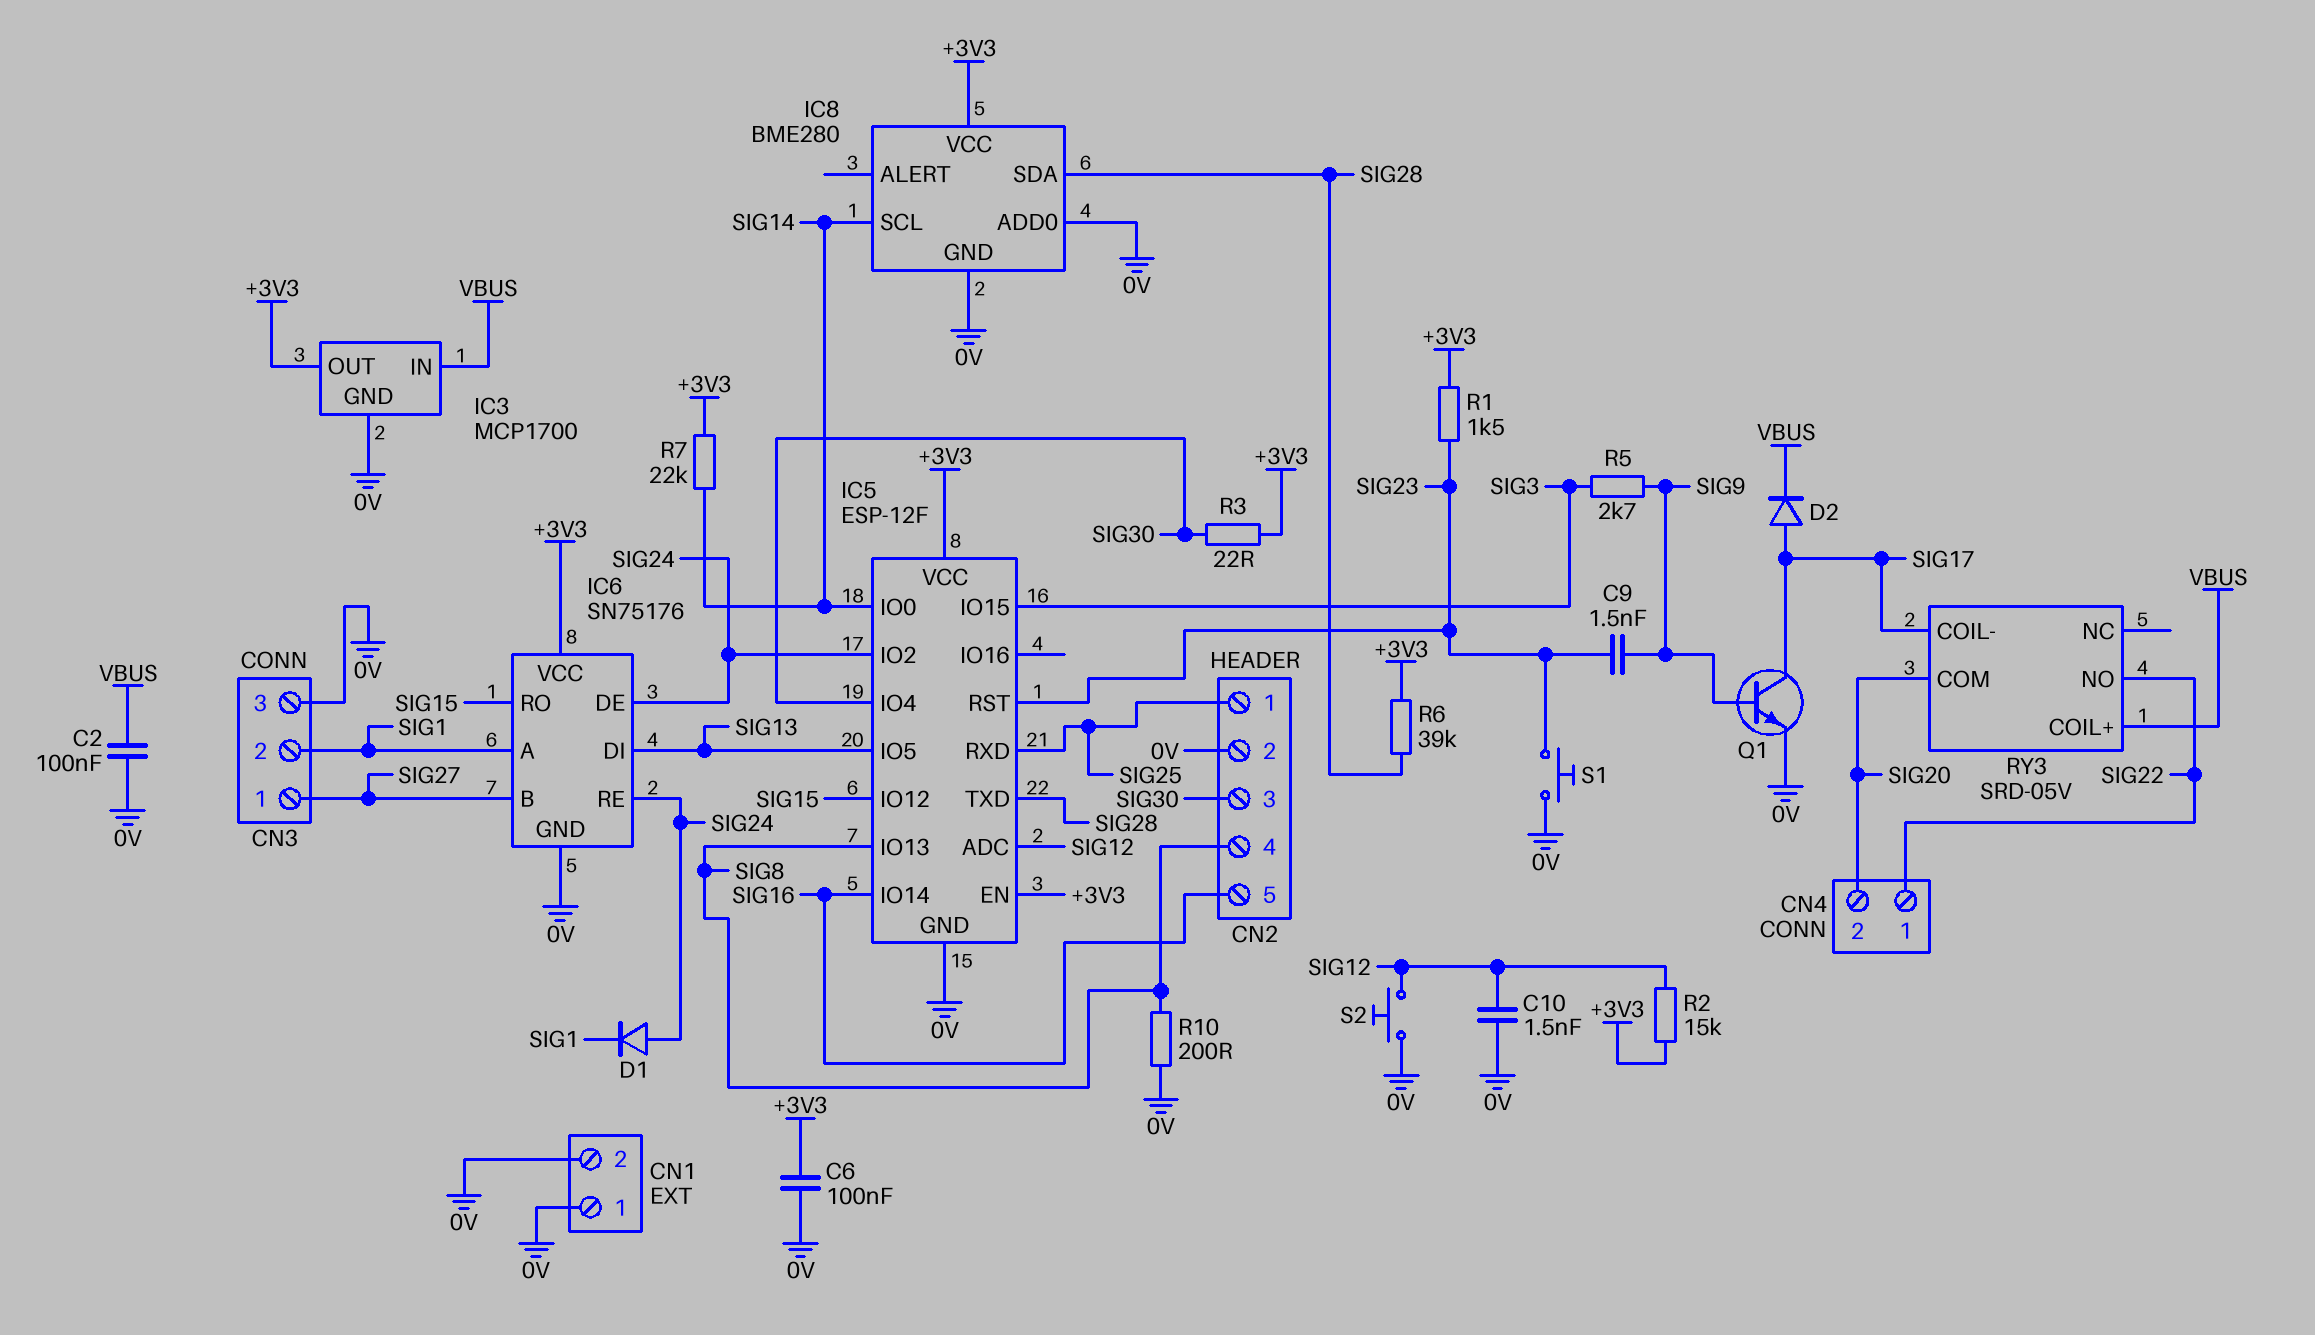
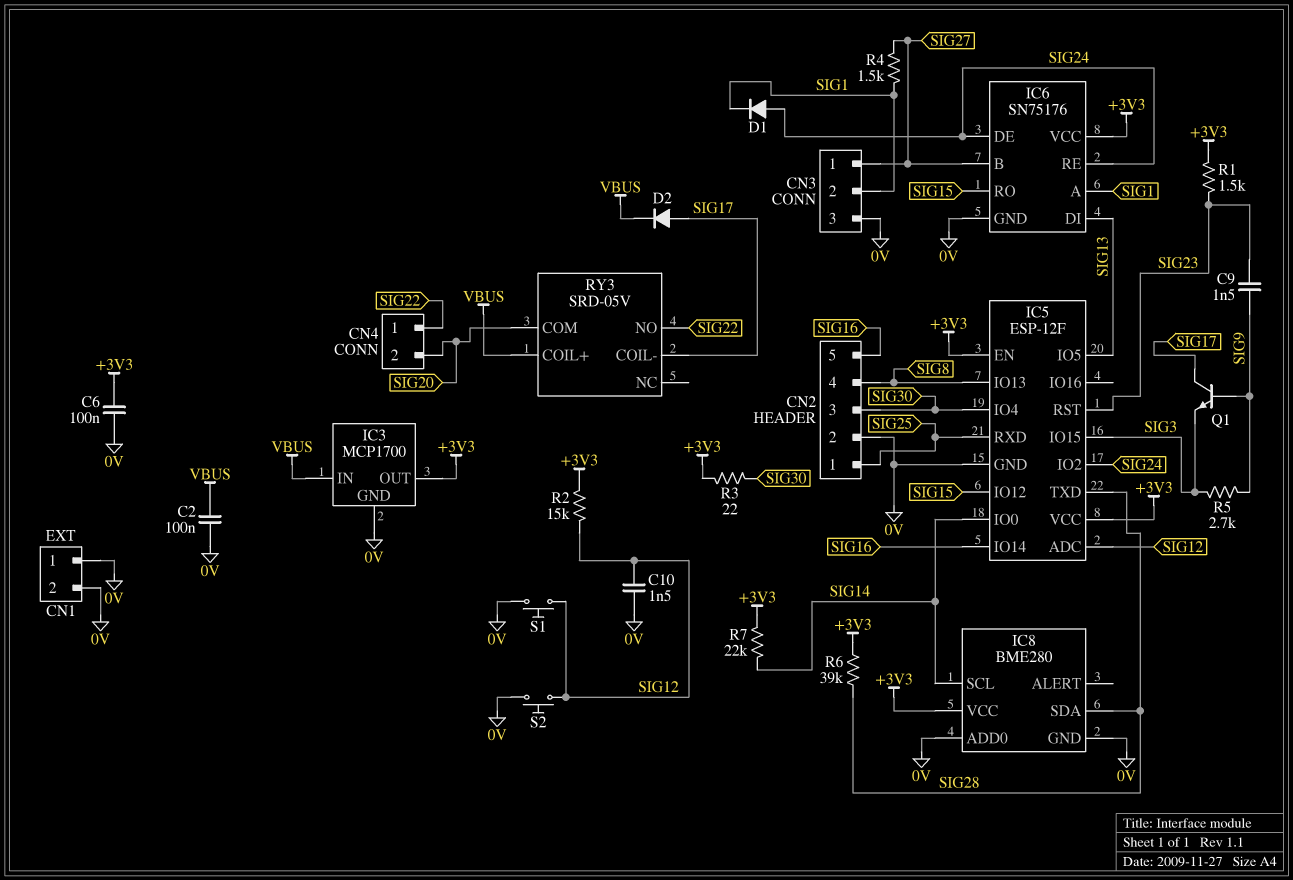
Q1: NPN (B SIG9, C SIG17, E 0V) -> NPN (B SIG9, C SIG17, E SIG3)
R4: none -> 1.5k (SIG1, SIG27)
R10: 200 (0V, SIG8) -> none
S1: button (0V, SIG23) -> button (0V, SIG12)

